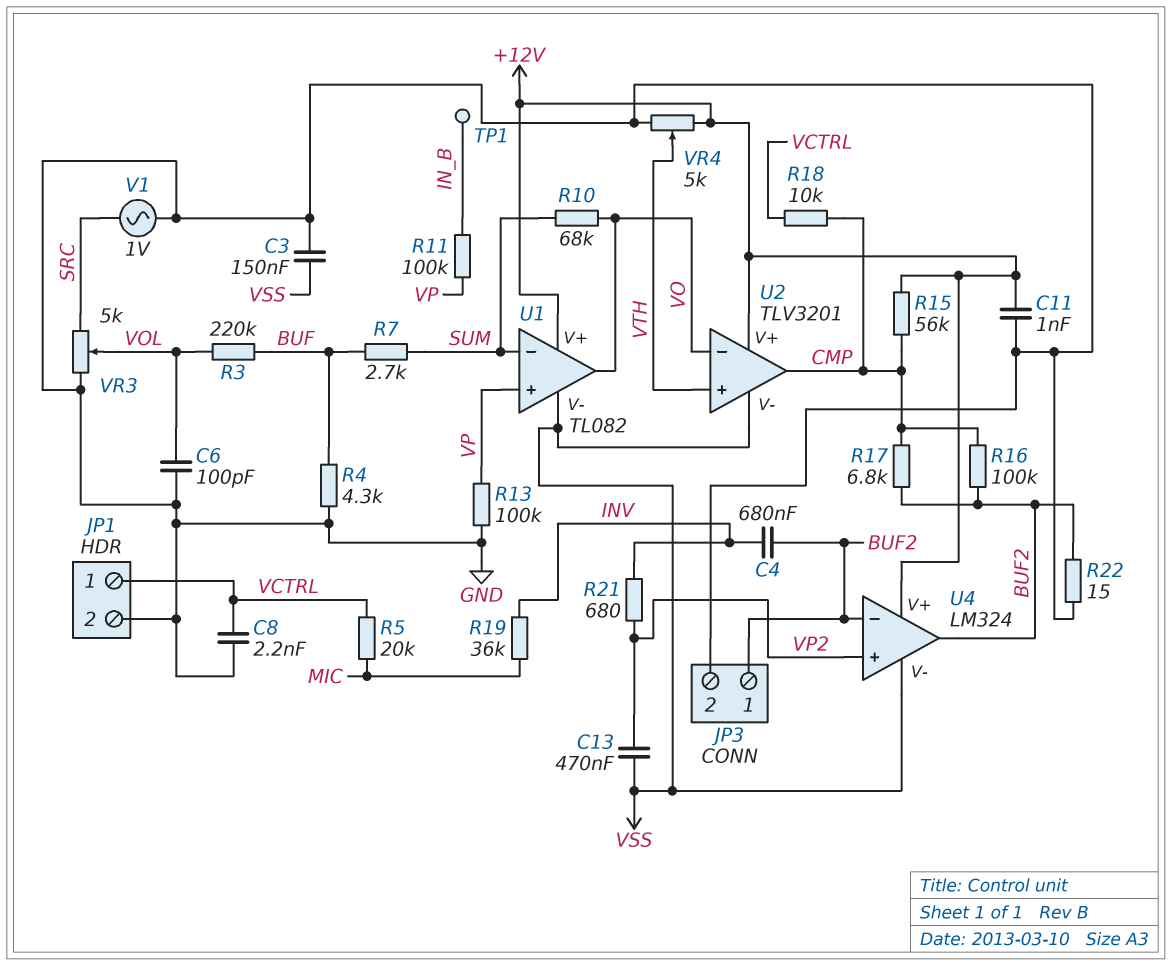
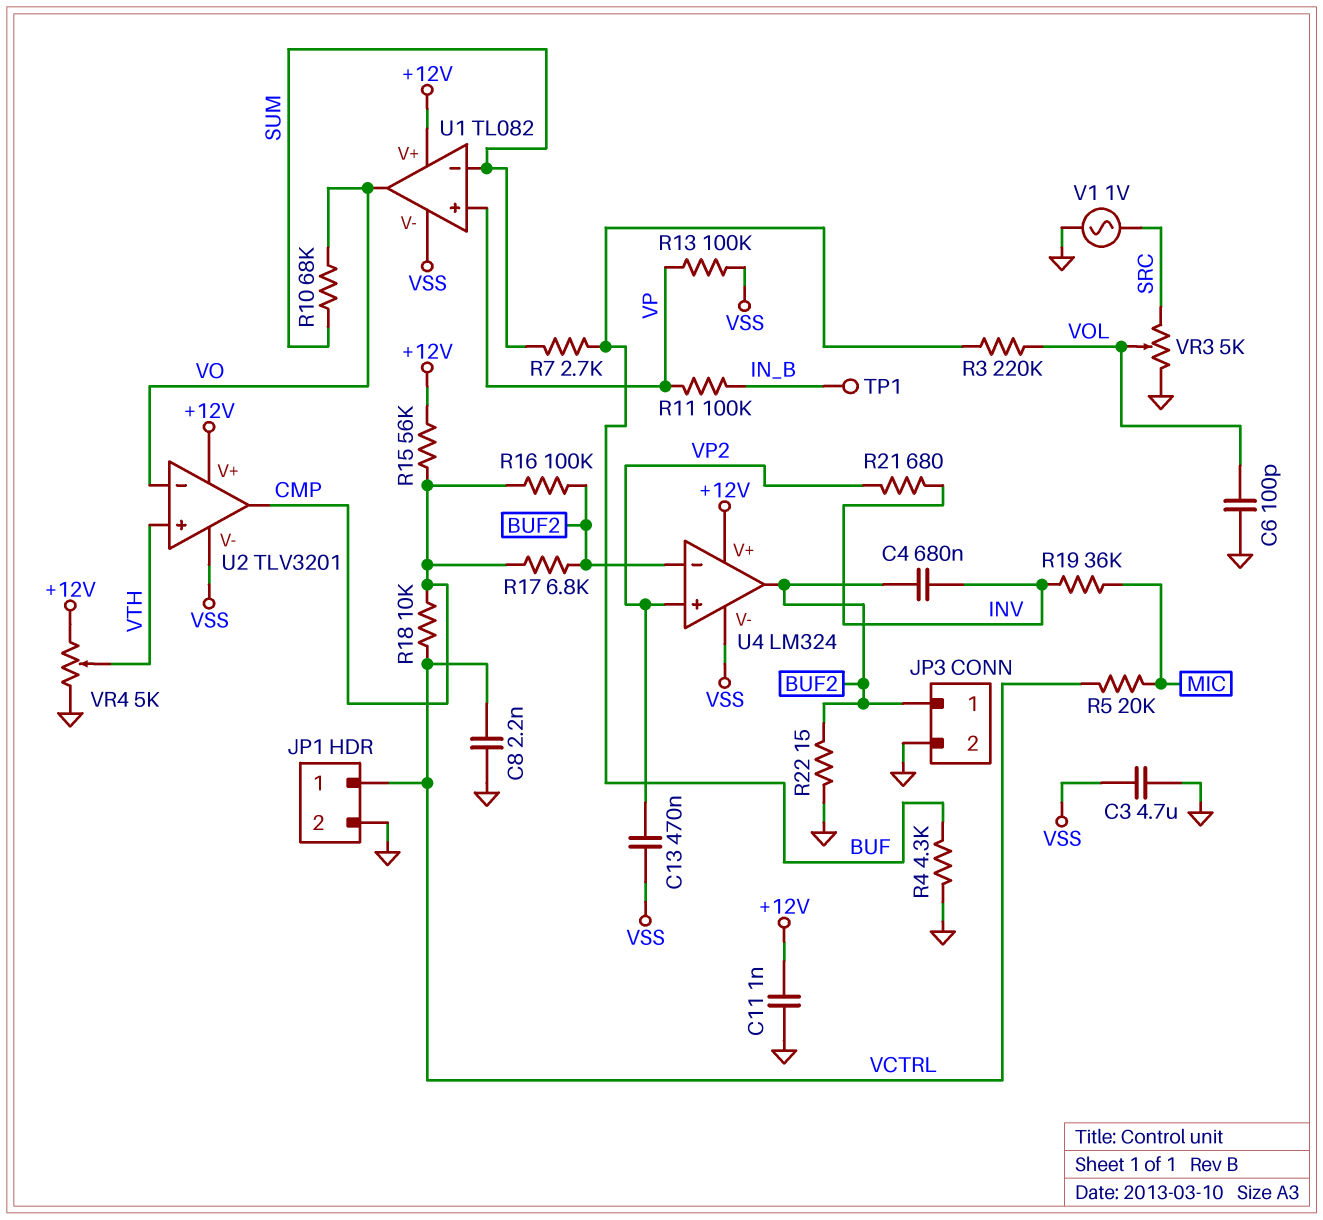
C3: 150nF (GND, VSS) -> 4.7uF (GND, VSS)
R13: 100k (GND, VP) -> 100k (VP, VSS)

